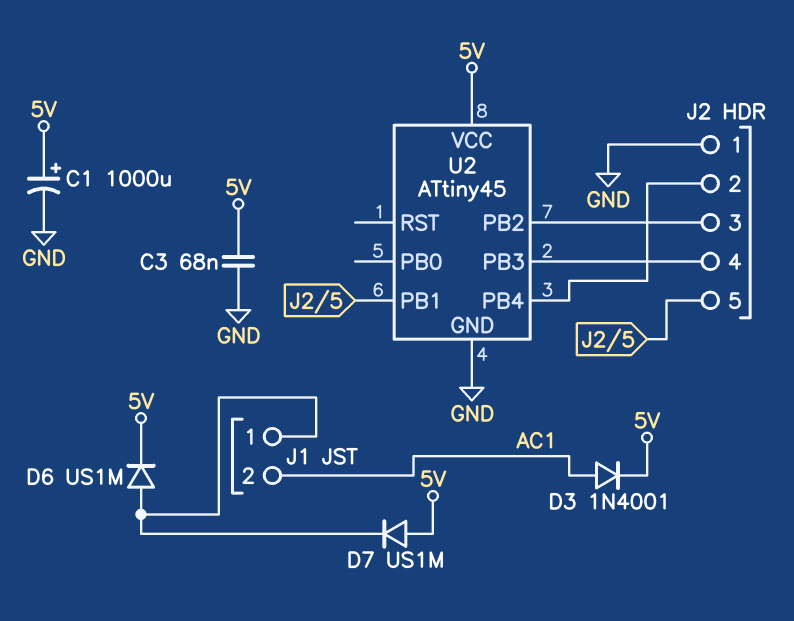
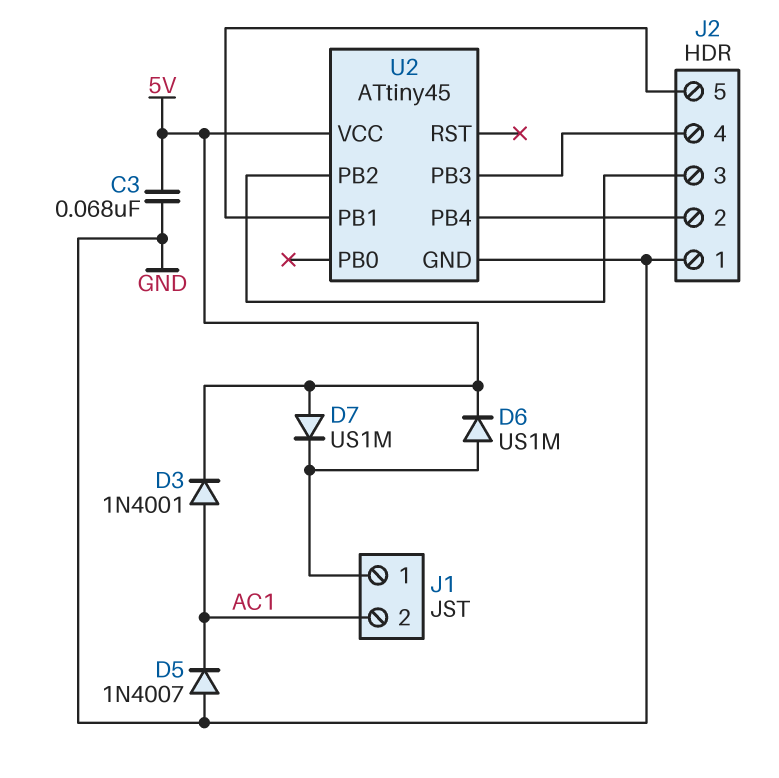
C1: 1000uF (plus 5V, minus GND) -> none
D5: none -> diode 1N4007 (A GND, K AC1)

